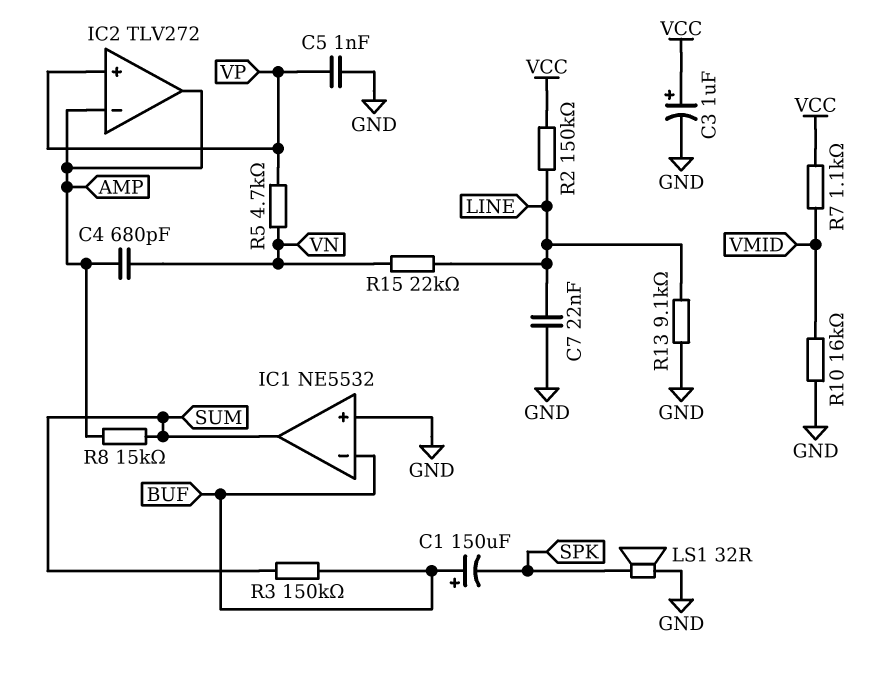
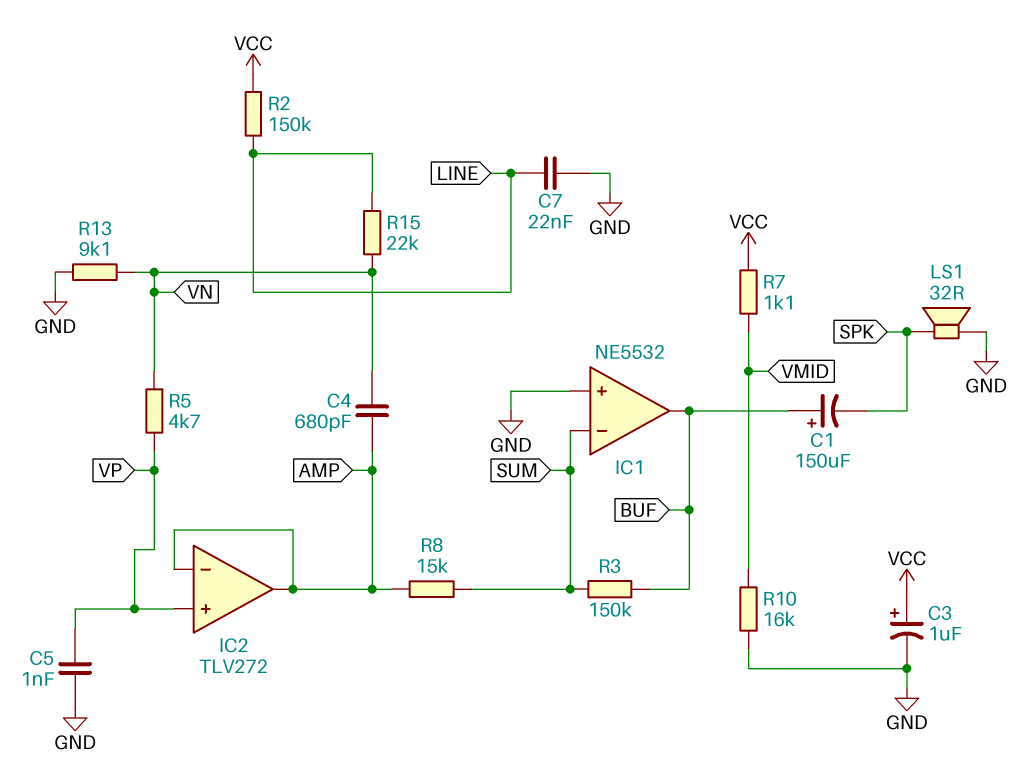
IC1 pin in-: BUF -> SUM
IC1 pin out: SUM -> BUF
R13: 9.1k (GND, LINE) -> 9.1k (GND, VN)

